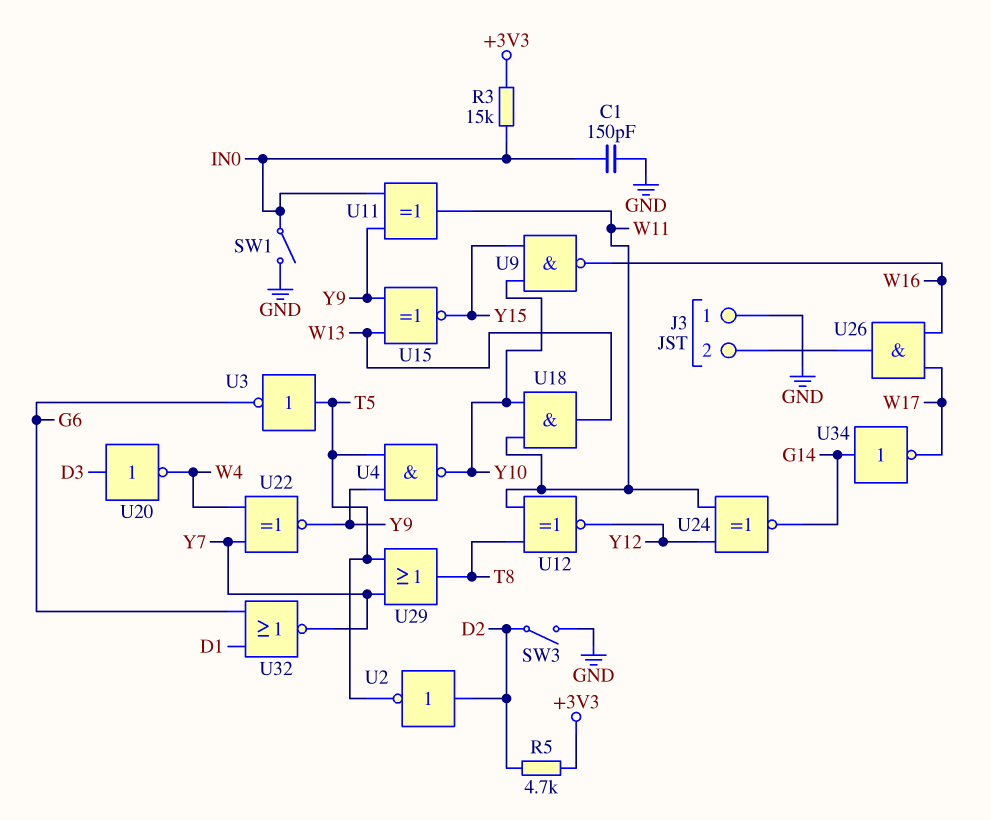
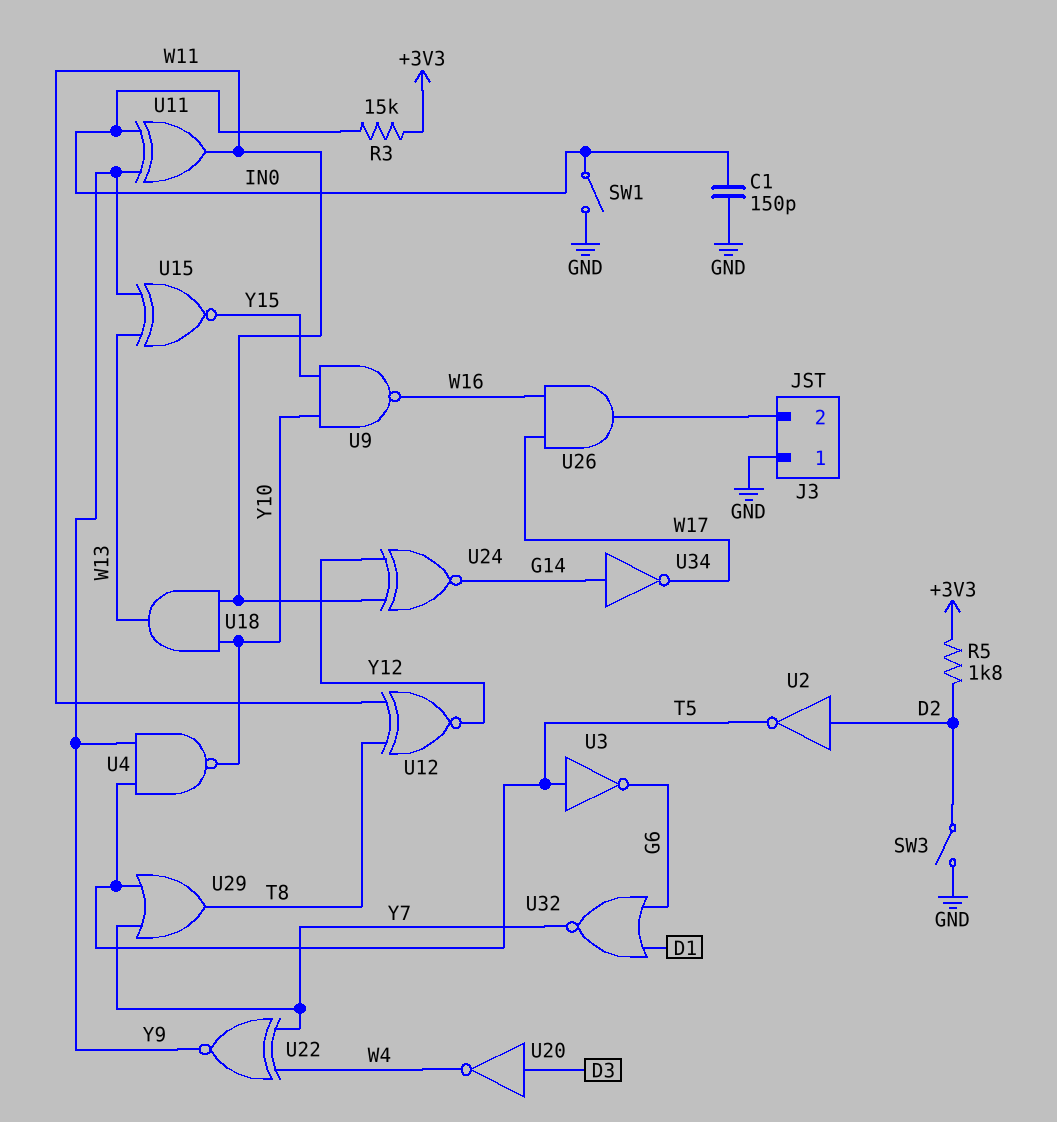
R5: 4.7k (+3V3, D2) -> 1.8k (+3V3, D2)

